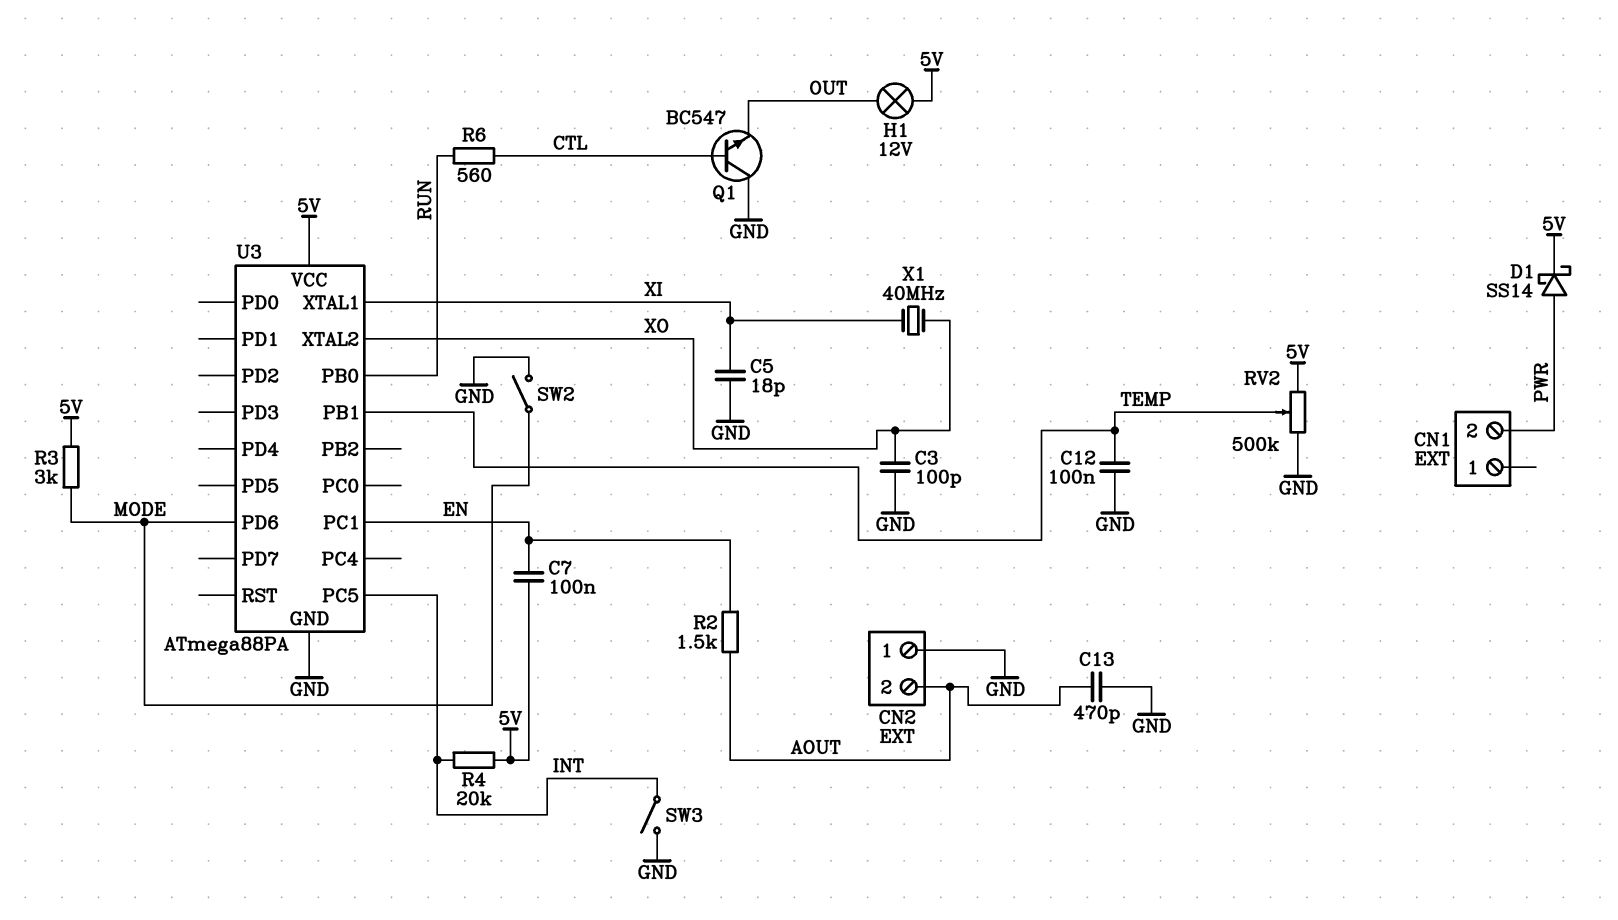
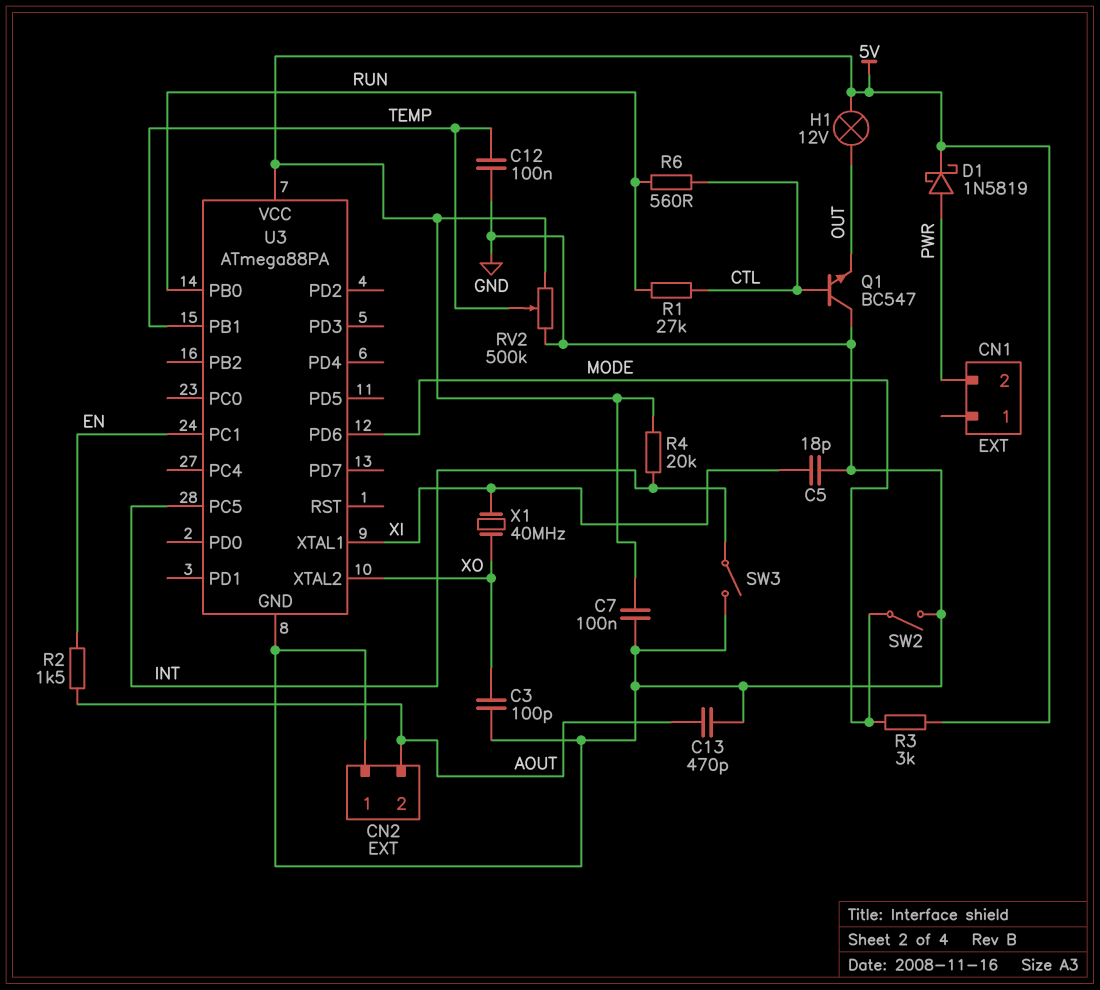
C7: 100nF (5V, EN) -> 100nF (5V, GND)
D1: schottky SS14 (A PWR, K 5V) -> schottky 1N5819 (A PWR, K 5V)
R1: none -> 27k (CTL, RUN)

